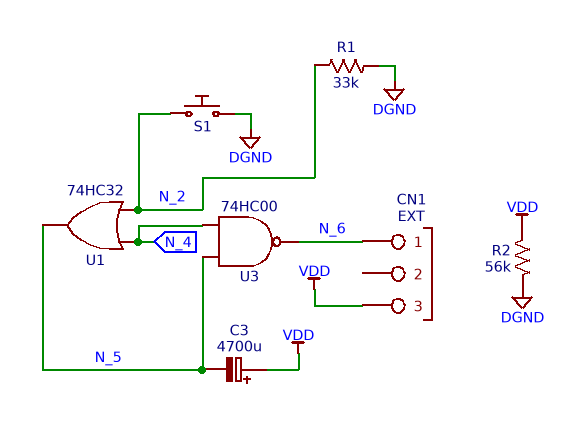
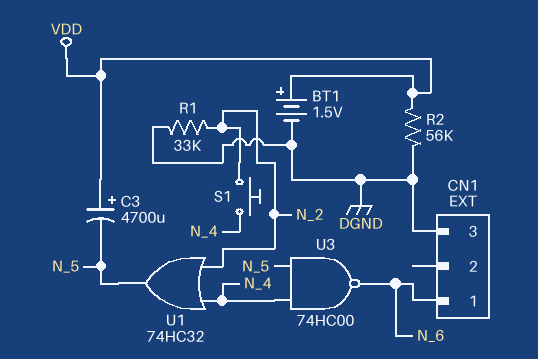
BT1: none -> 1.5V (plus VDD, minus DGND)
CN1 pin 3: VDD -> DGND
S1: button (DGND, N_2) -> button (N_2, N_4)

